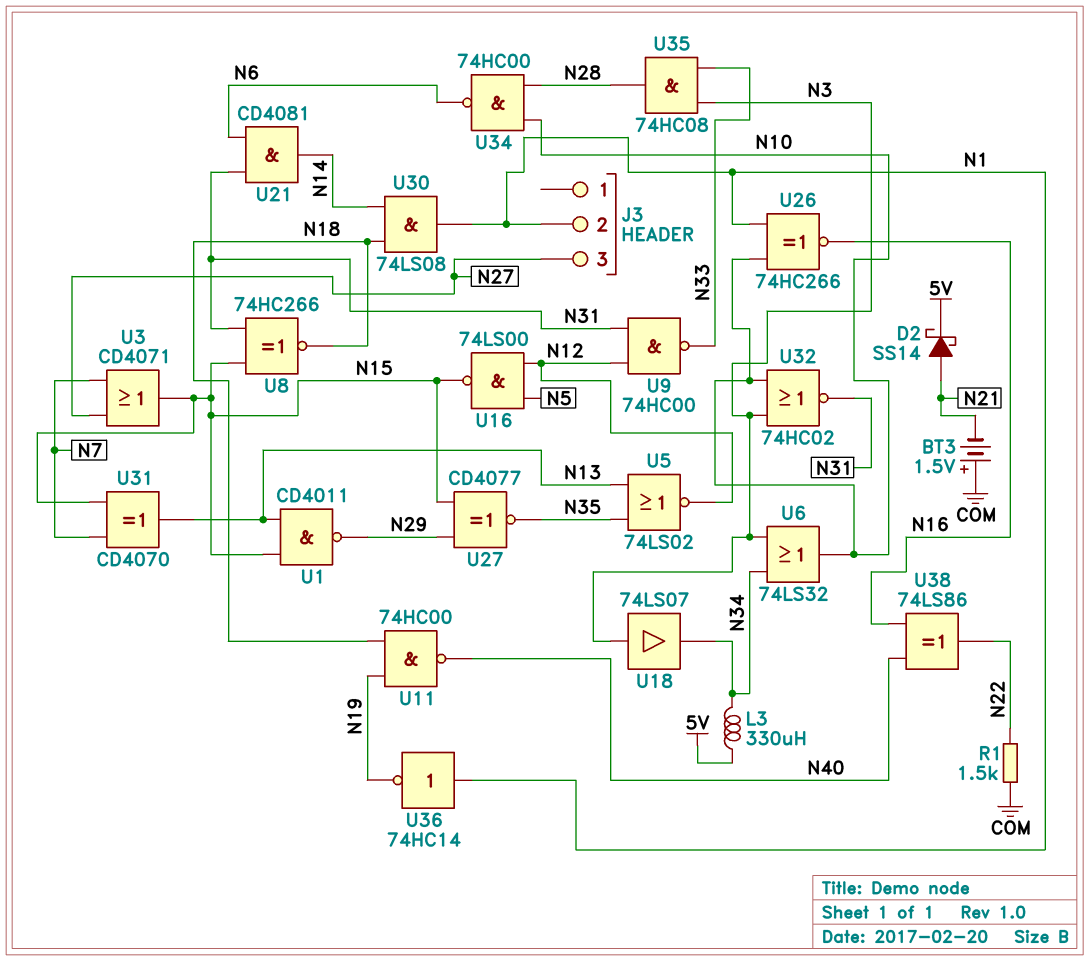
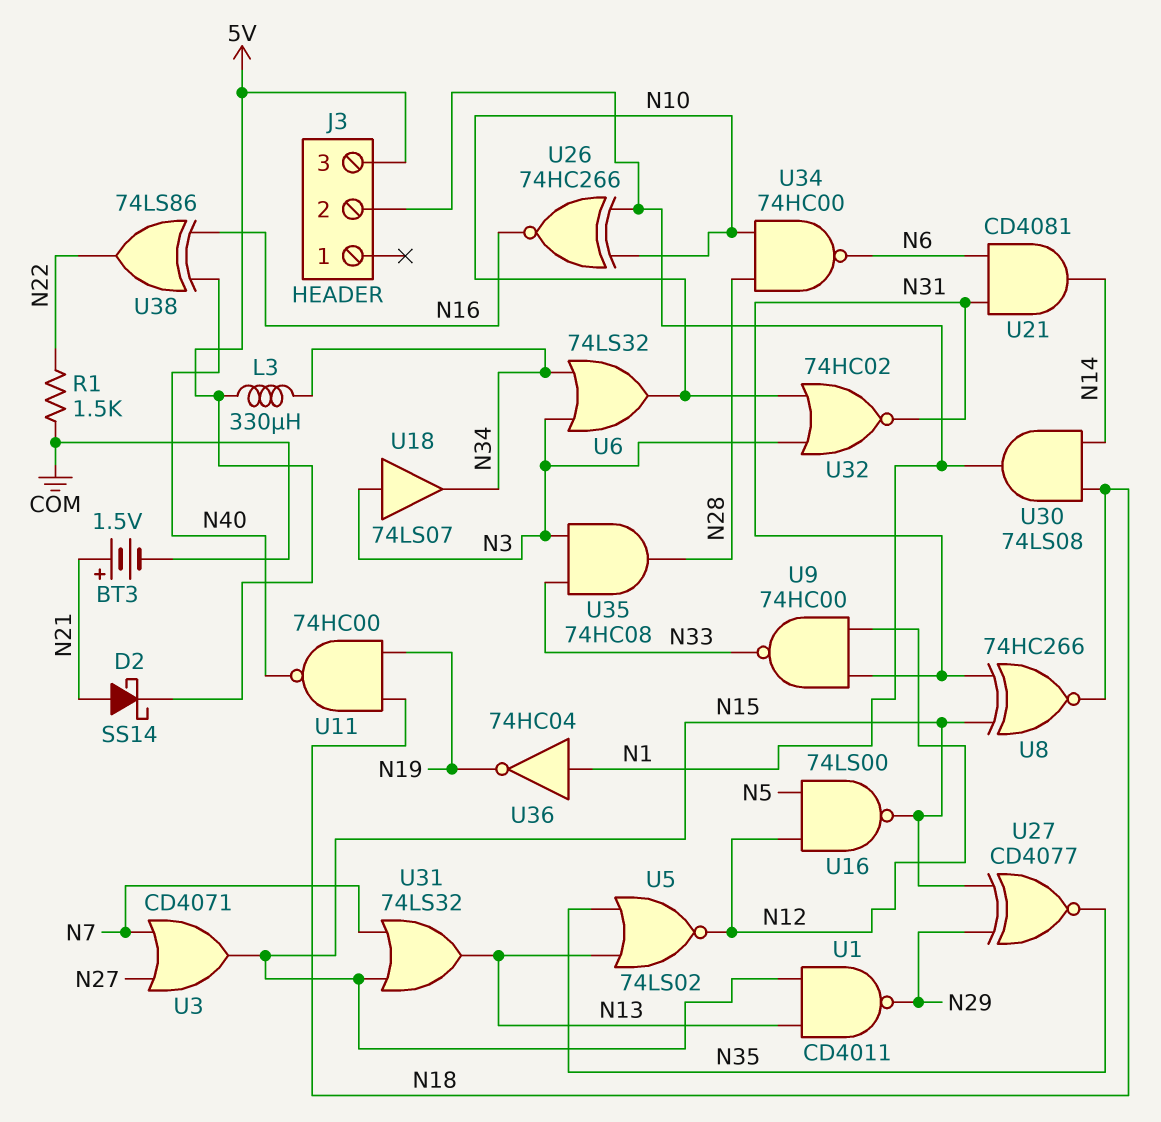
BT3: 1.5V (plus COM, minus N21) -> 1.5V (plus N21, minus COM)
J3 pin 3: N27 -> 5V
U31: XOR CD4070 (in N7, in N15, out N13) -> OR 74LS32 (in N7, in N15, out N13)
U36: NOT 74HC14 (in N1, out N19) -> NOT 74HC04 (in N1, out N19)

